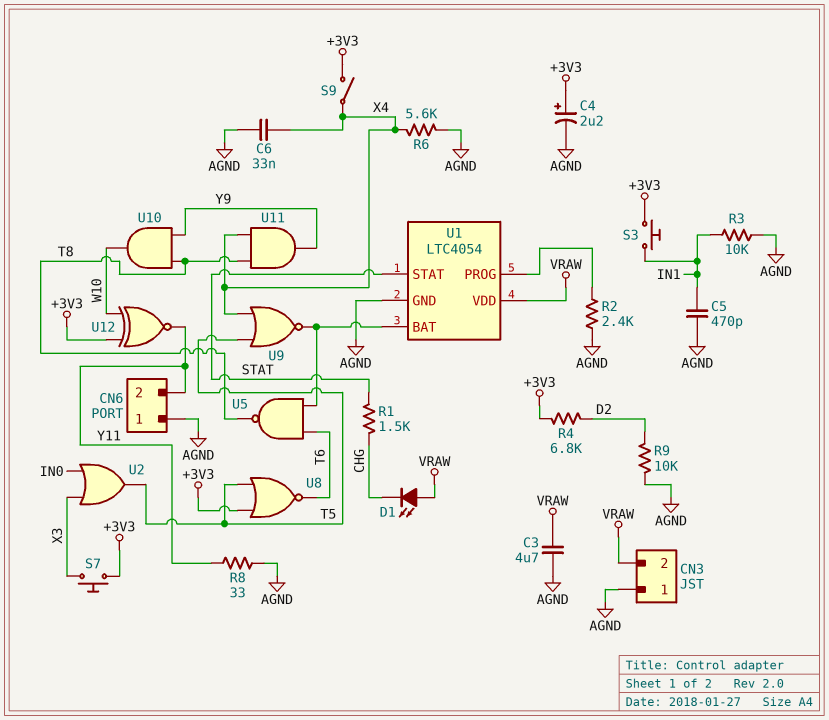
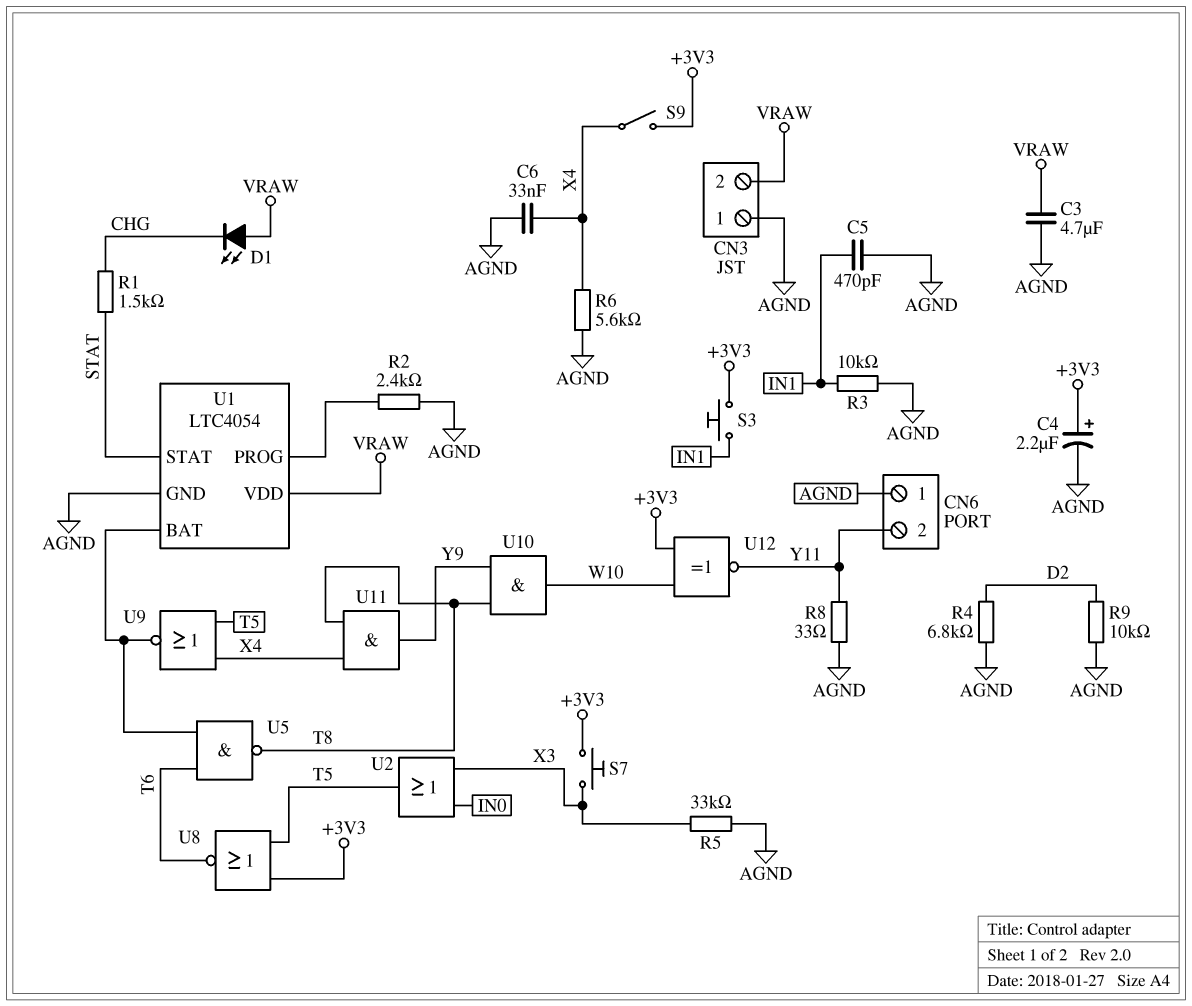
R4: 6.8k (+3V3, D2) -> 6.8k (AGND, D2)
R5: none -> 33k (AGND, X3)

